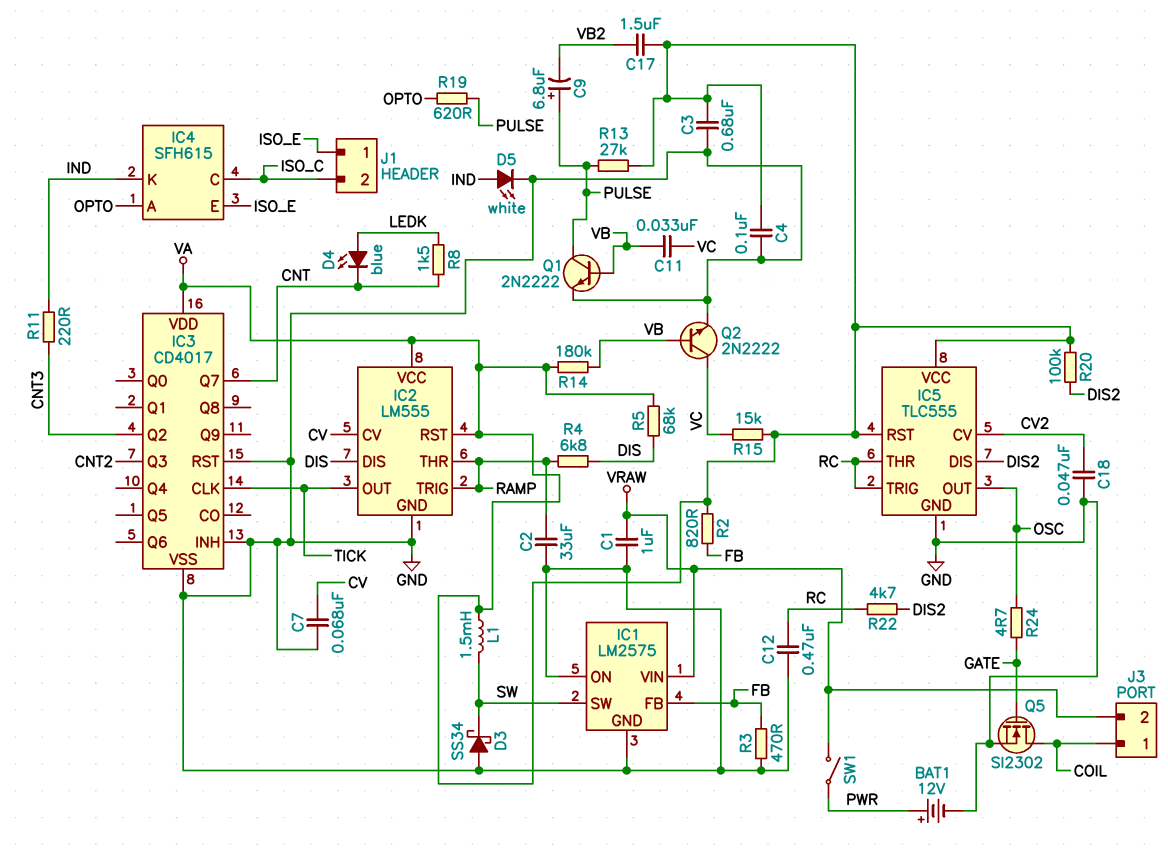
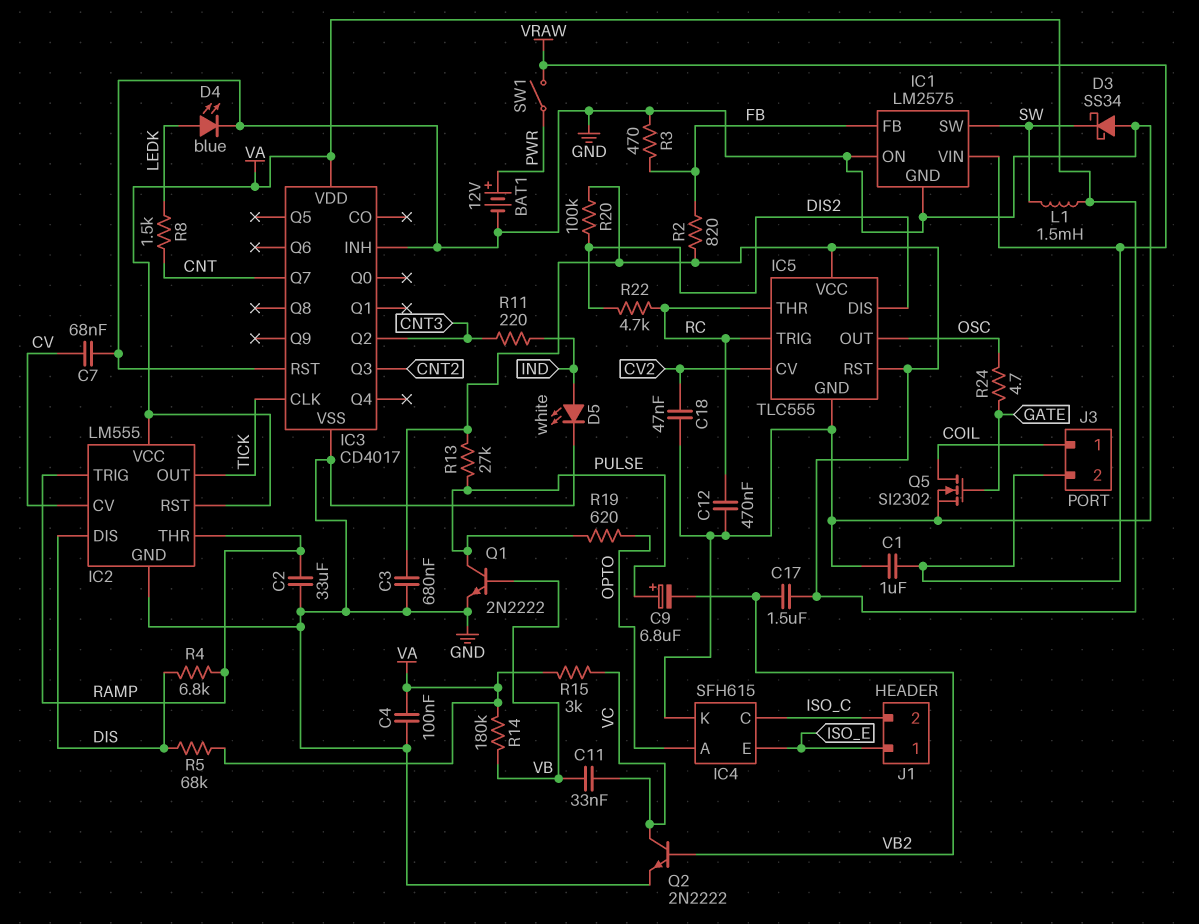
D4: LED blue (A LEDK, K CNT) -> LED blue (A LEDK, K GND)
IC4 pin K: IND -> GND
Q2: NPN 2N2222 (B VB, C VC, E GND) -> NPN 2N2222 (B VB2, C VC, E GND)
R15: 15k (VA, VC) -> 3k (VA, VC)

